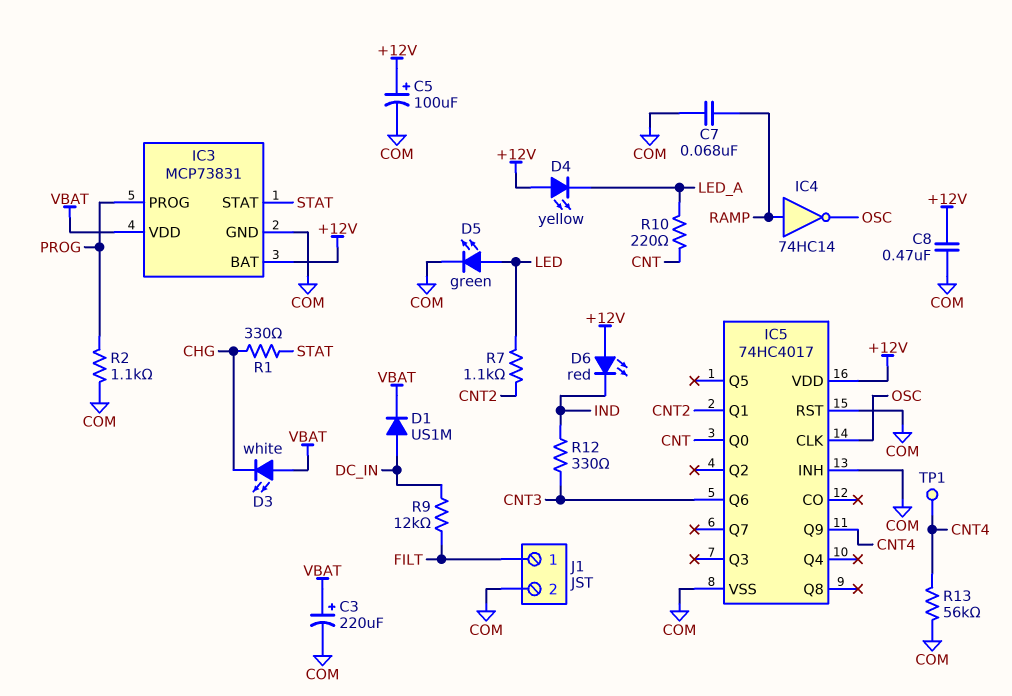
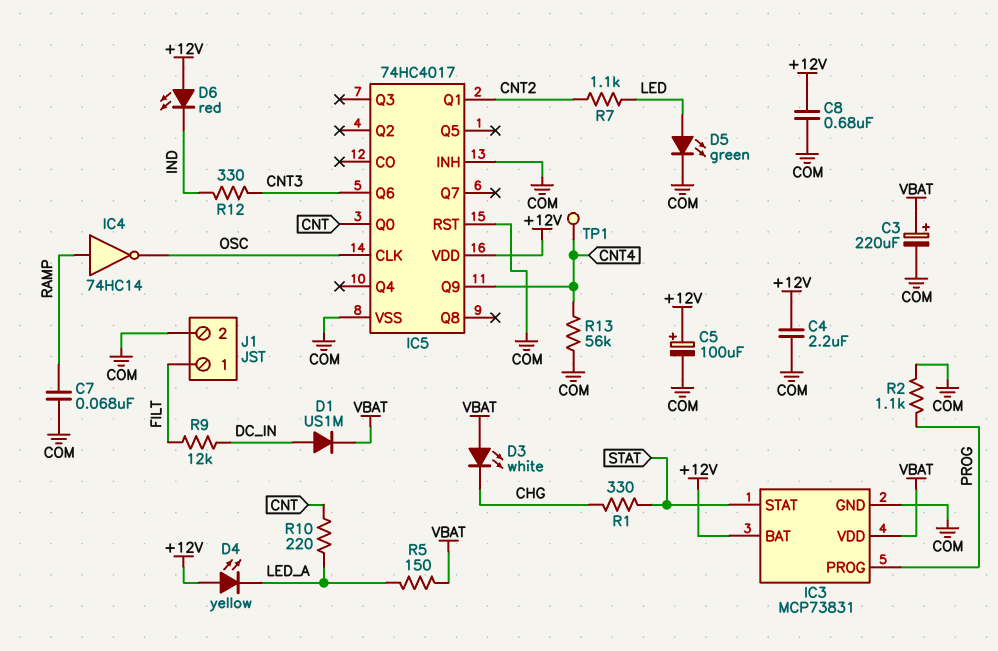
C4: none -> 2.2uF (+12V, COM)
C8: 470nF (+12V, COM) -> 680nF (+12V, COM)
R5: none -> 150 (LED_A, VBAT)

